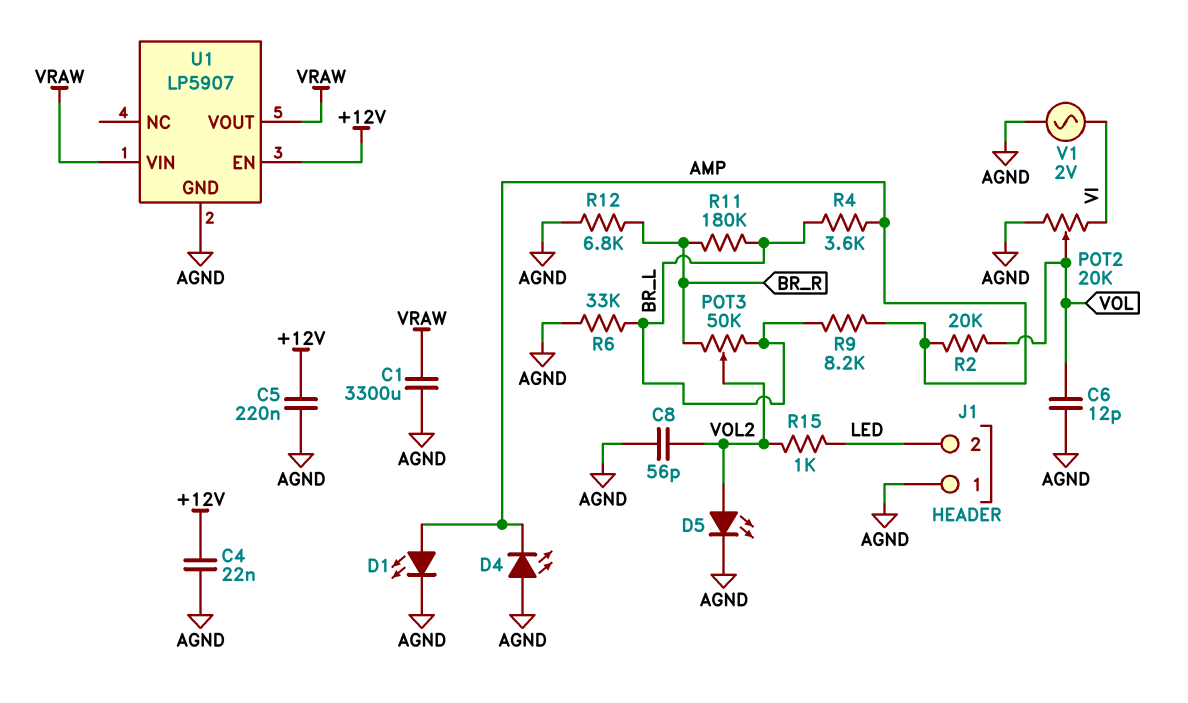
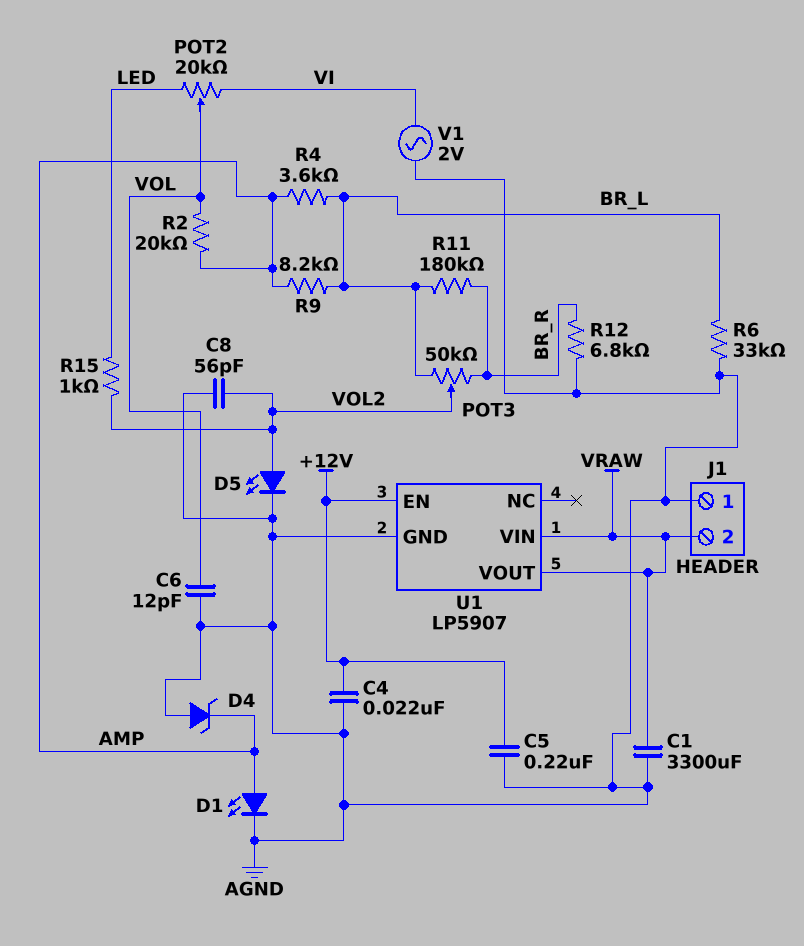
D4: LED (A AGND, K AMP) -> zener (A AGND, K AMP)
J1 pin 2: LED -> VRAW
POT2: 20k (AGND, VI, wiper VOL) -> 20k (LED, VI, wiper VOL)

